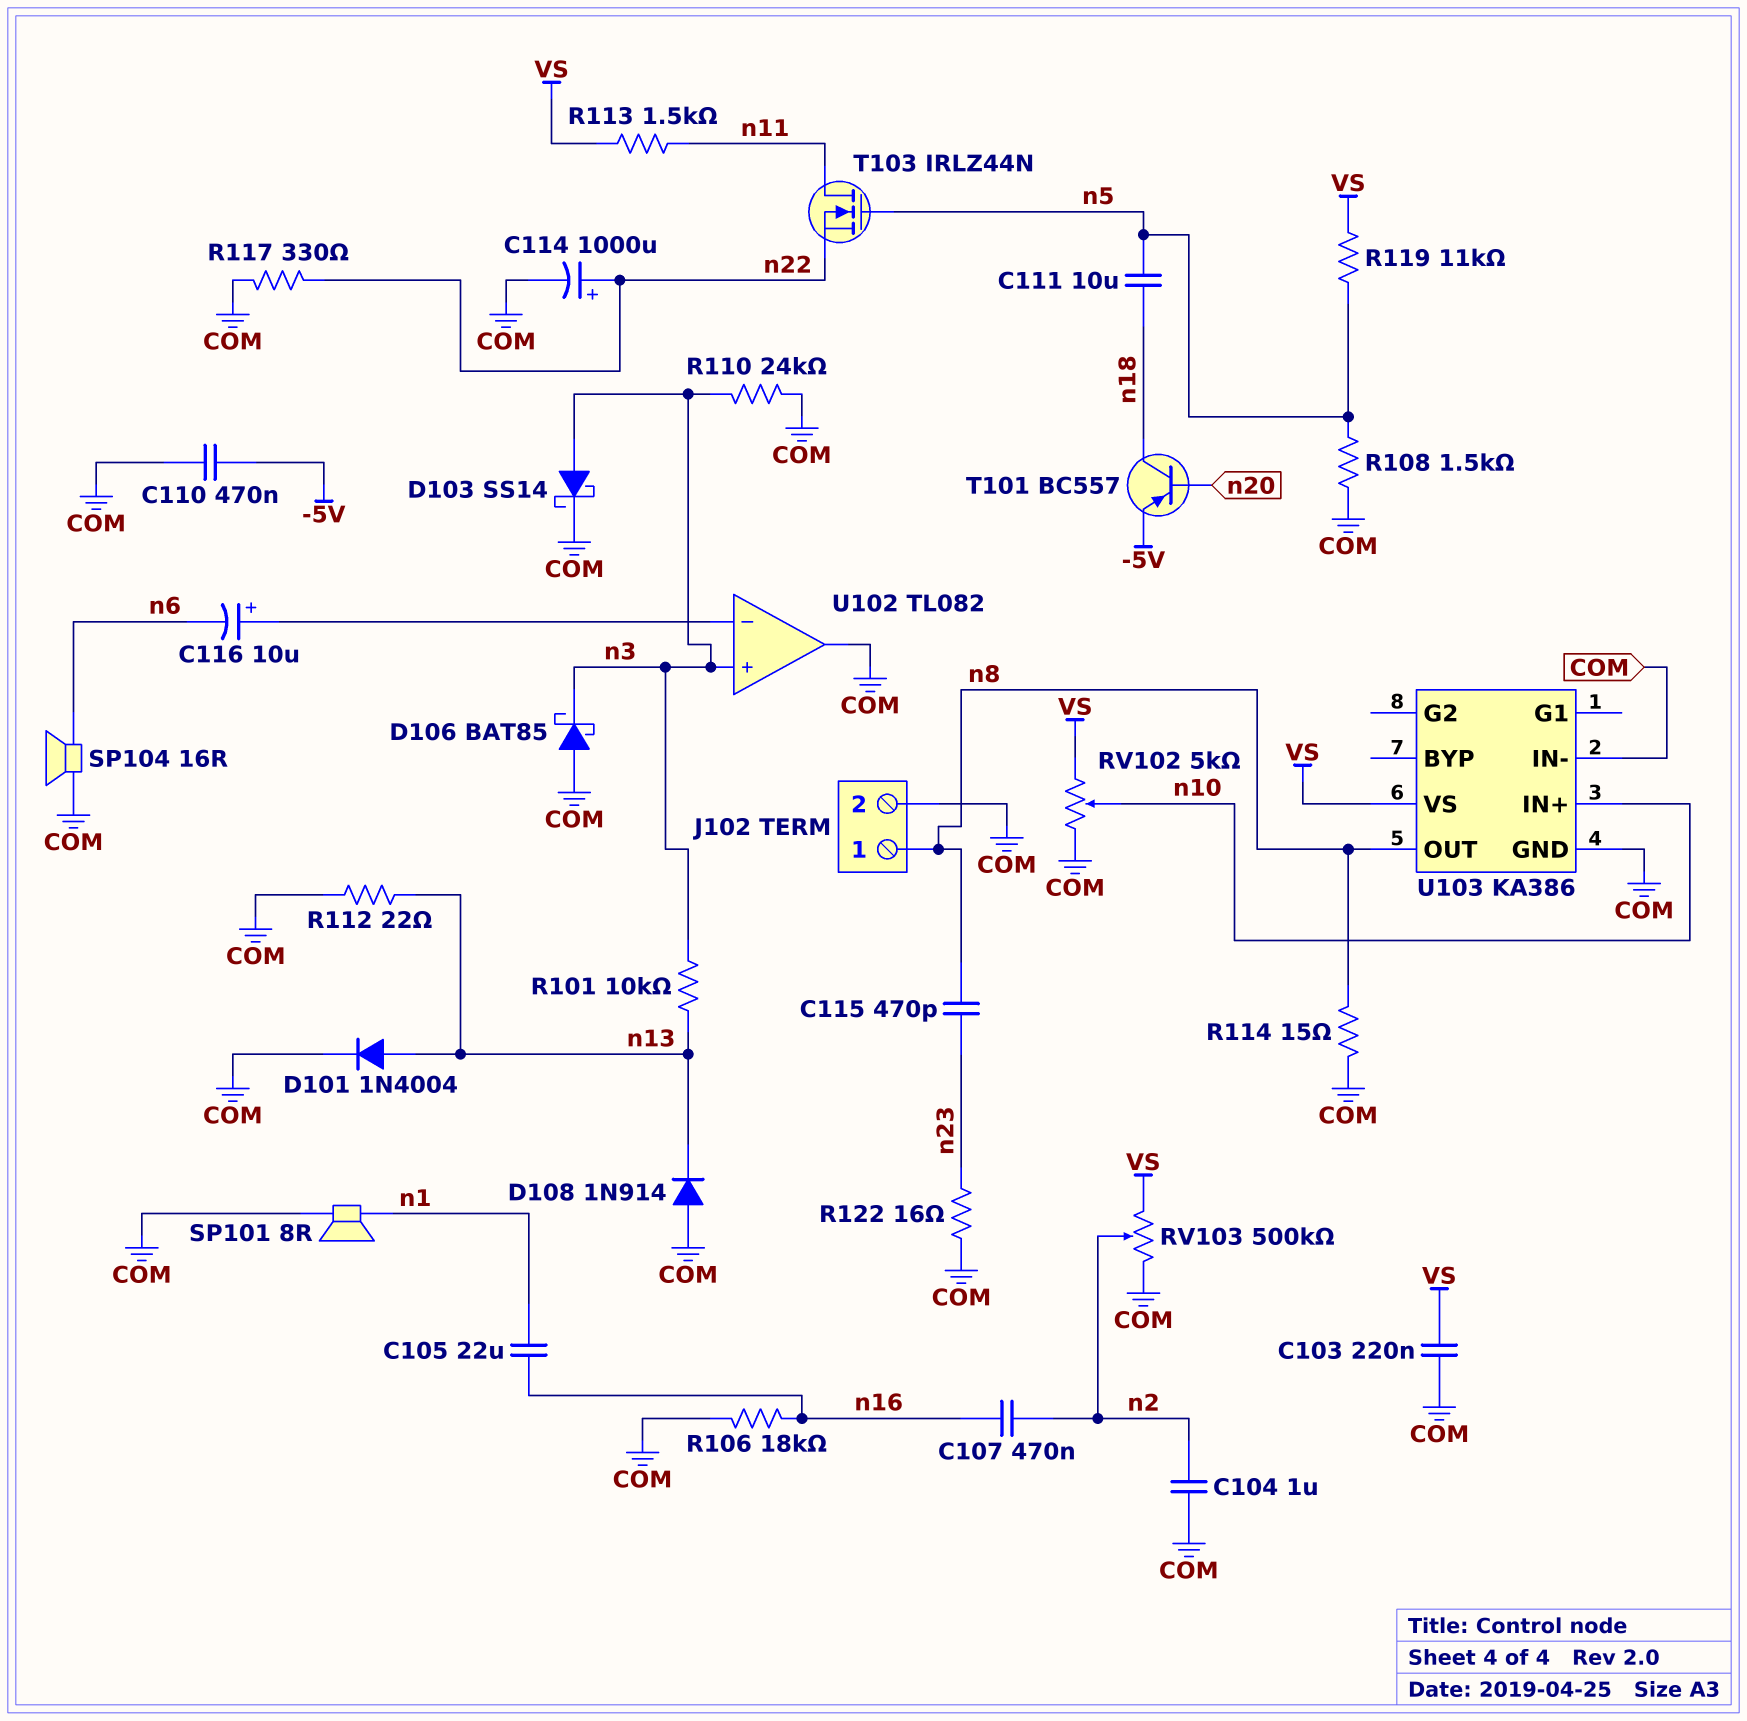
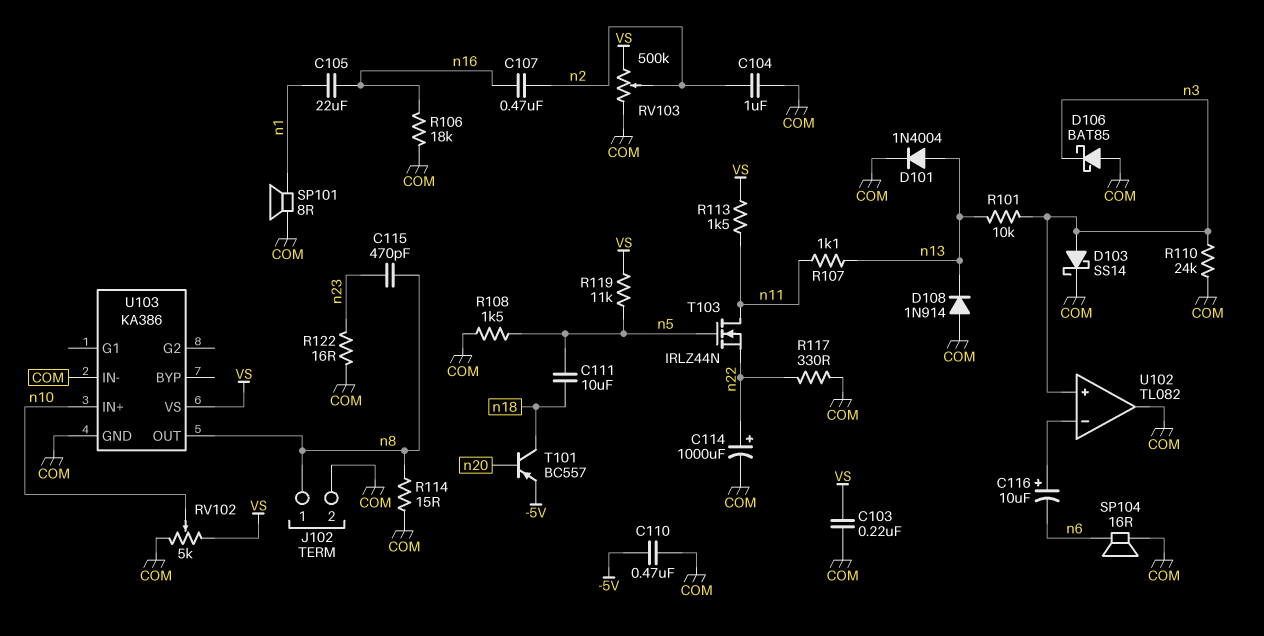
R107: none -> 1.1k (n11, n13)
R112: 22 (COM, n13) -> none

